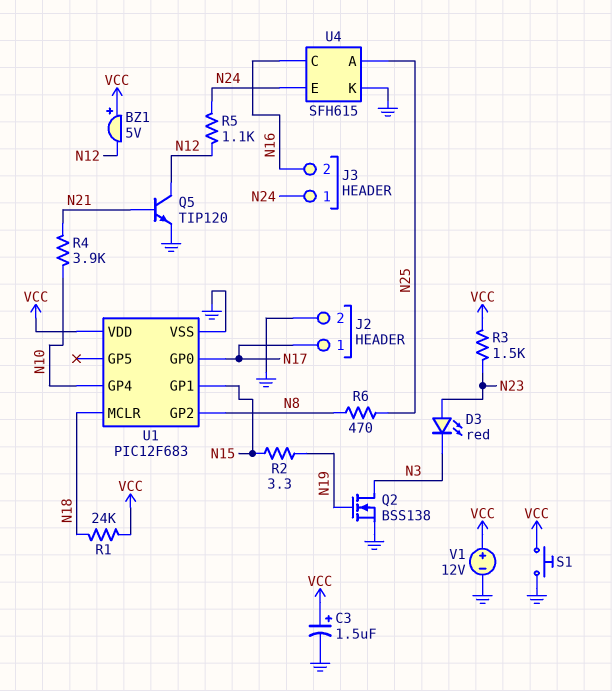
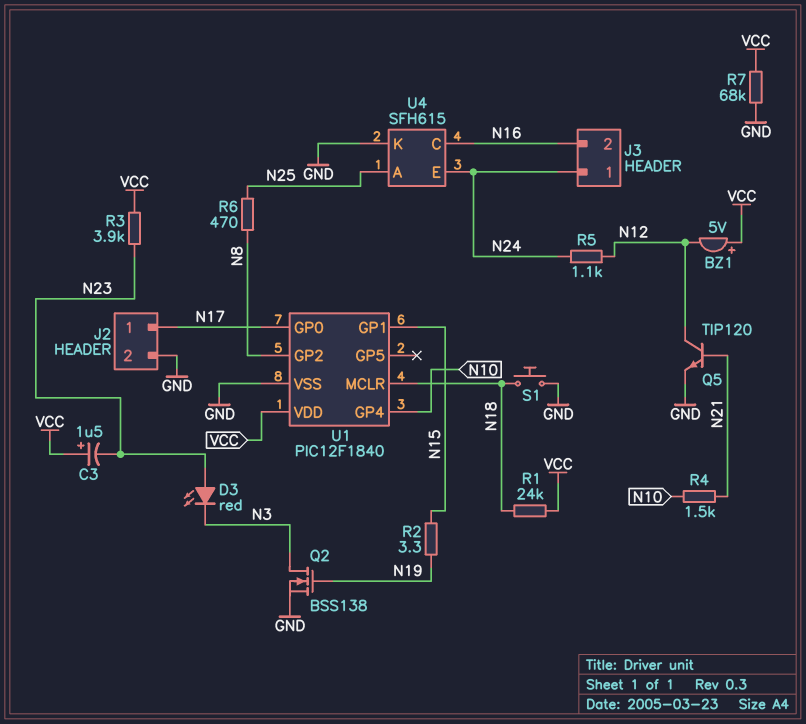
C3: 1.5uF (plus VCC, minus GND) -> 1.5uF (plus VCC, minus N23)
R3: 1.5k (N23, VCC) -> 3.9k (N23, VCC)
R4: 3.9k (N10, N21) -> 1.5k (N10, N21)
R7: none -> 68k (GND, VCC)
S1: button (GND, VCC) -> button (GND, N18)
U1: PIC12F683 -> PIC12F1840
V1: 12V (plus VCC, minus GND) -> none

